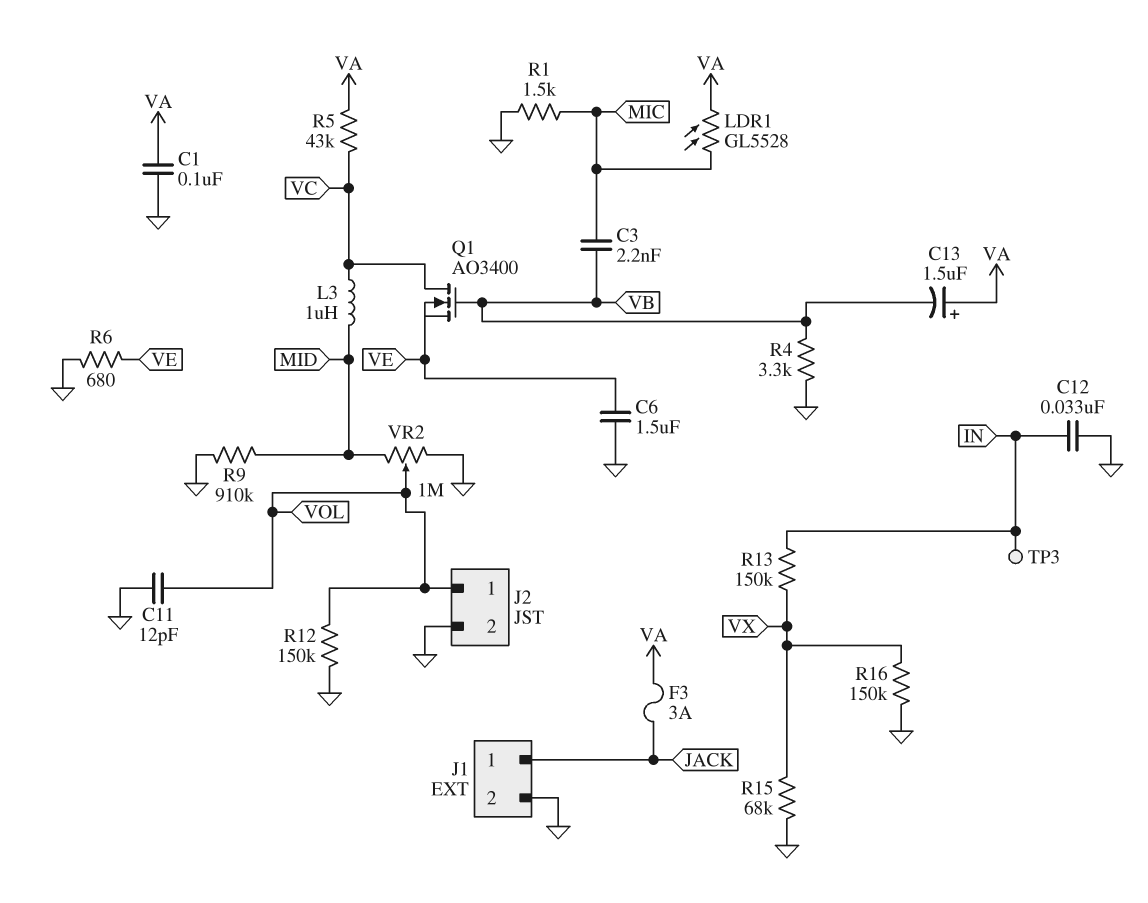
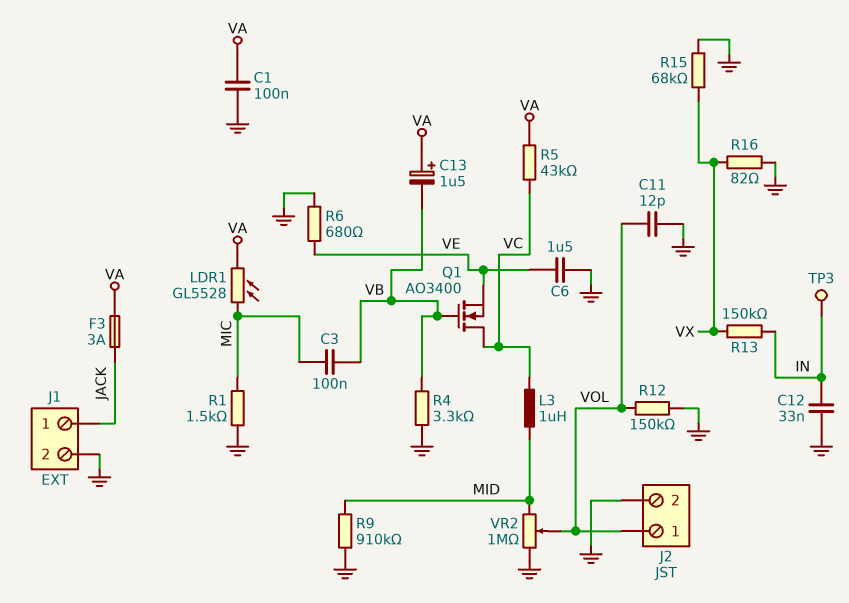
C3: 2.2nF (MIC, VB) -> 100nF (MIC, VB)
R16: 150k (GND, VX) -> 82 (GND, VX)

